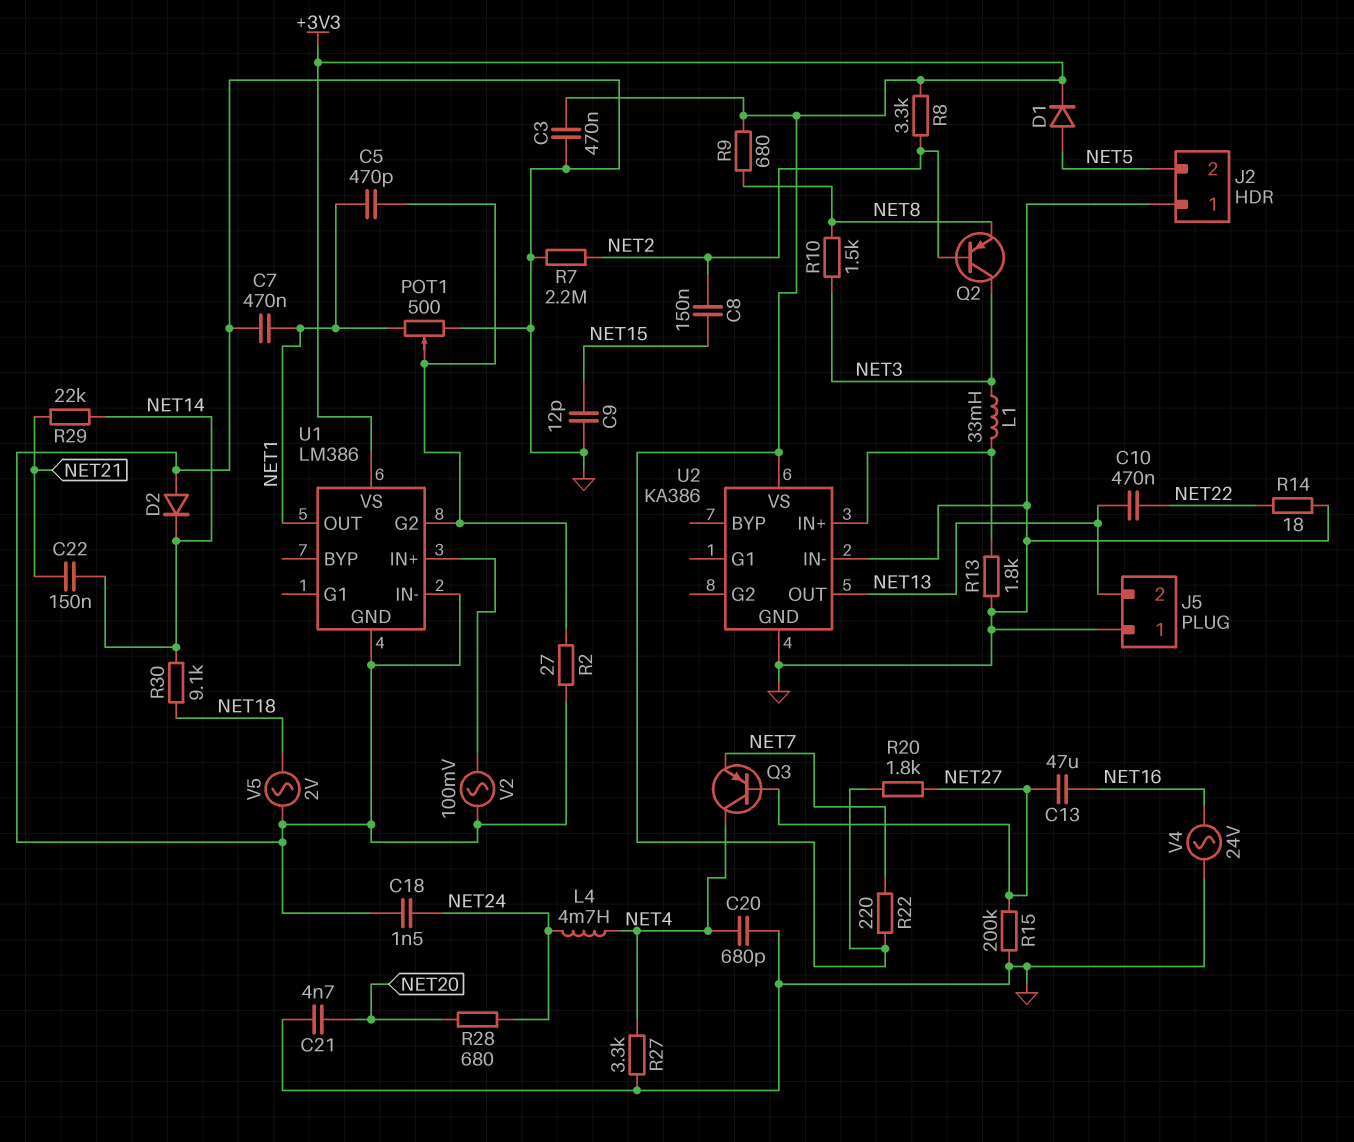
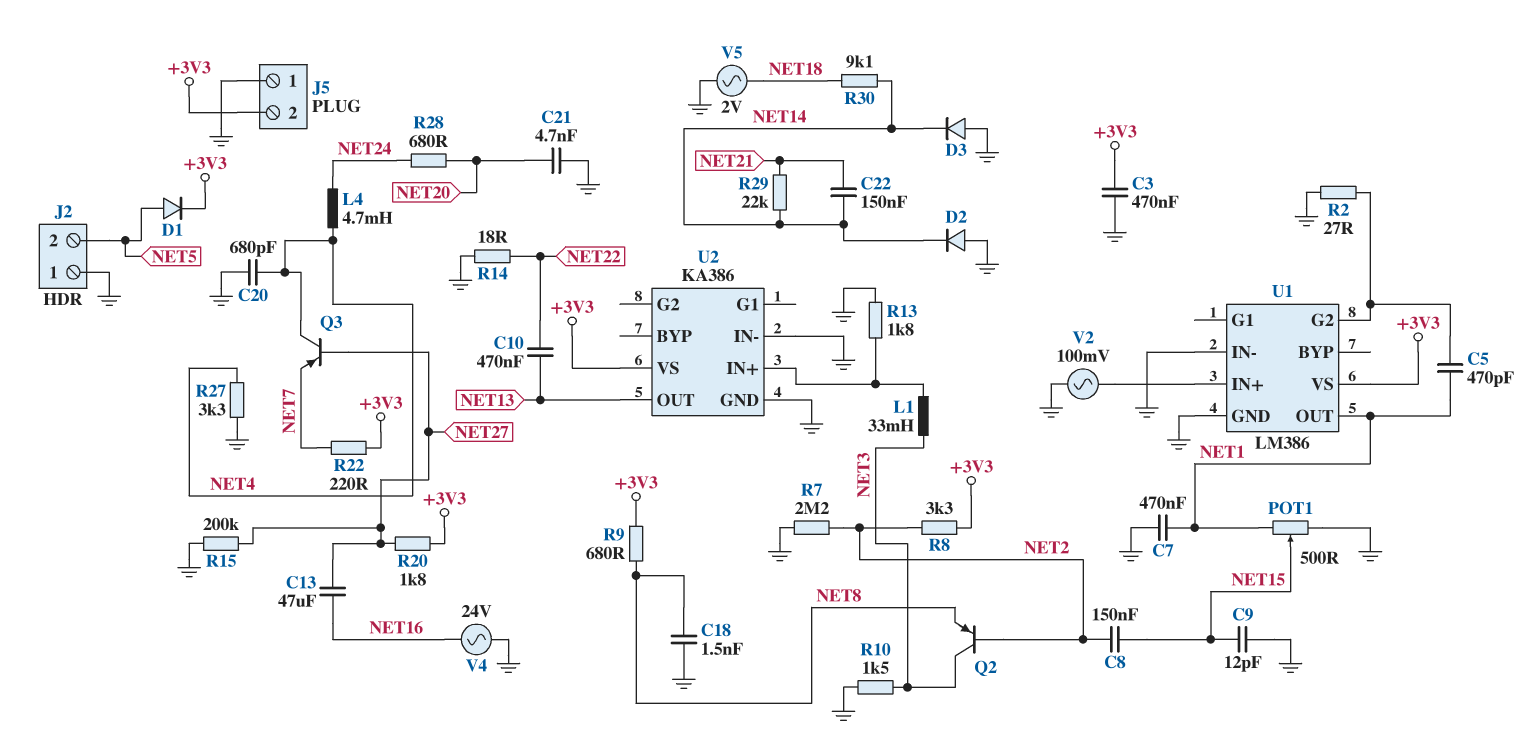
C18: 1.5nF (GND, NET24) -> 1.5nF (GND, NET8)
D3: none -> diode (A GND, K NET14)
J5 pin 2: NET13 -> +3V3
POT1: 500 (GND, NET1, wiper U1/G2) -> 500 (GND, NET1, wiper NET15)
R10: 1.5k (NET3, NET8) -> 1.5k (GND, NET3)

